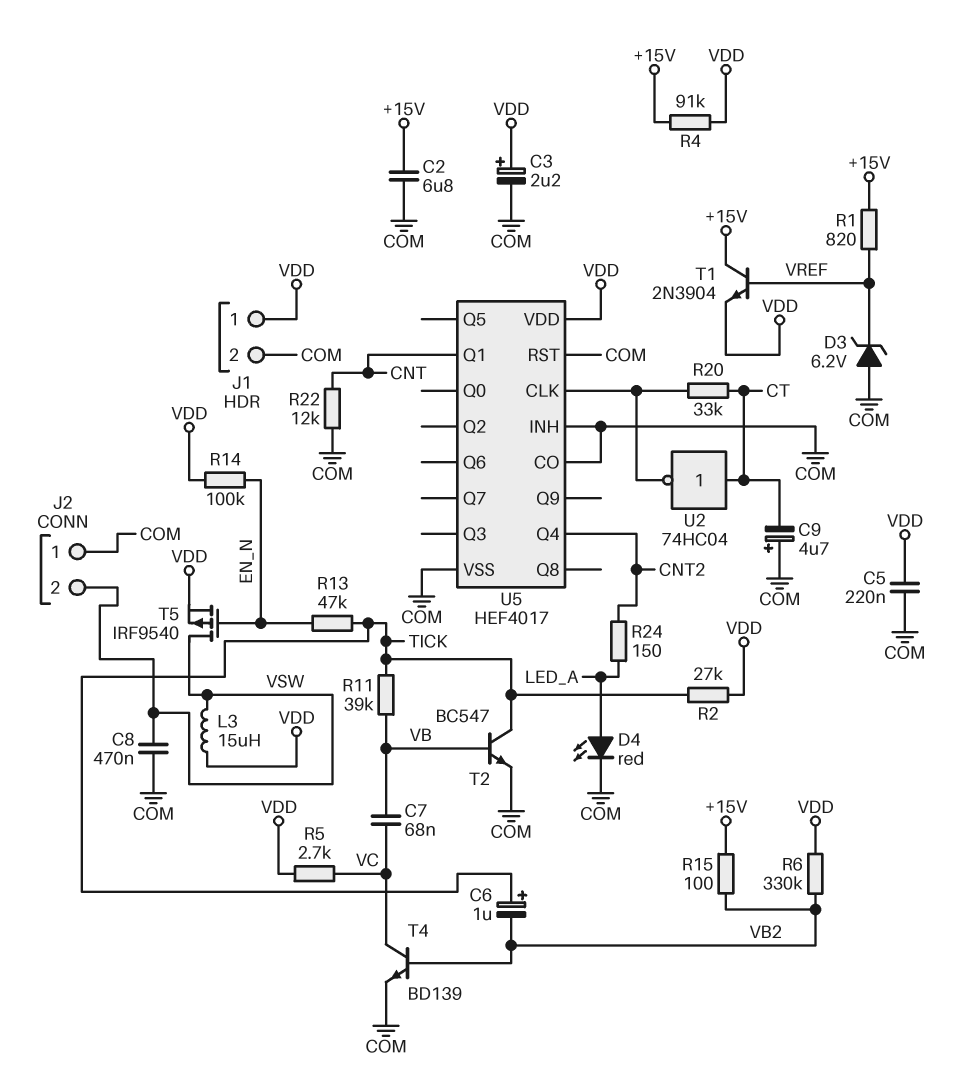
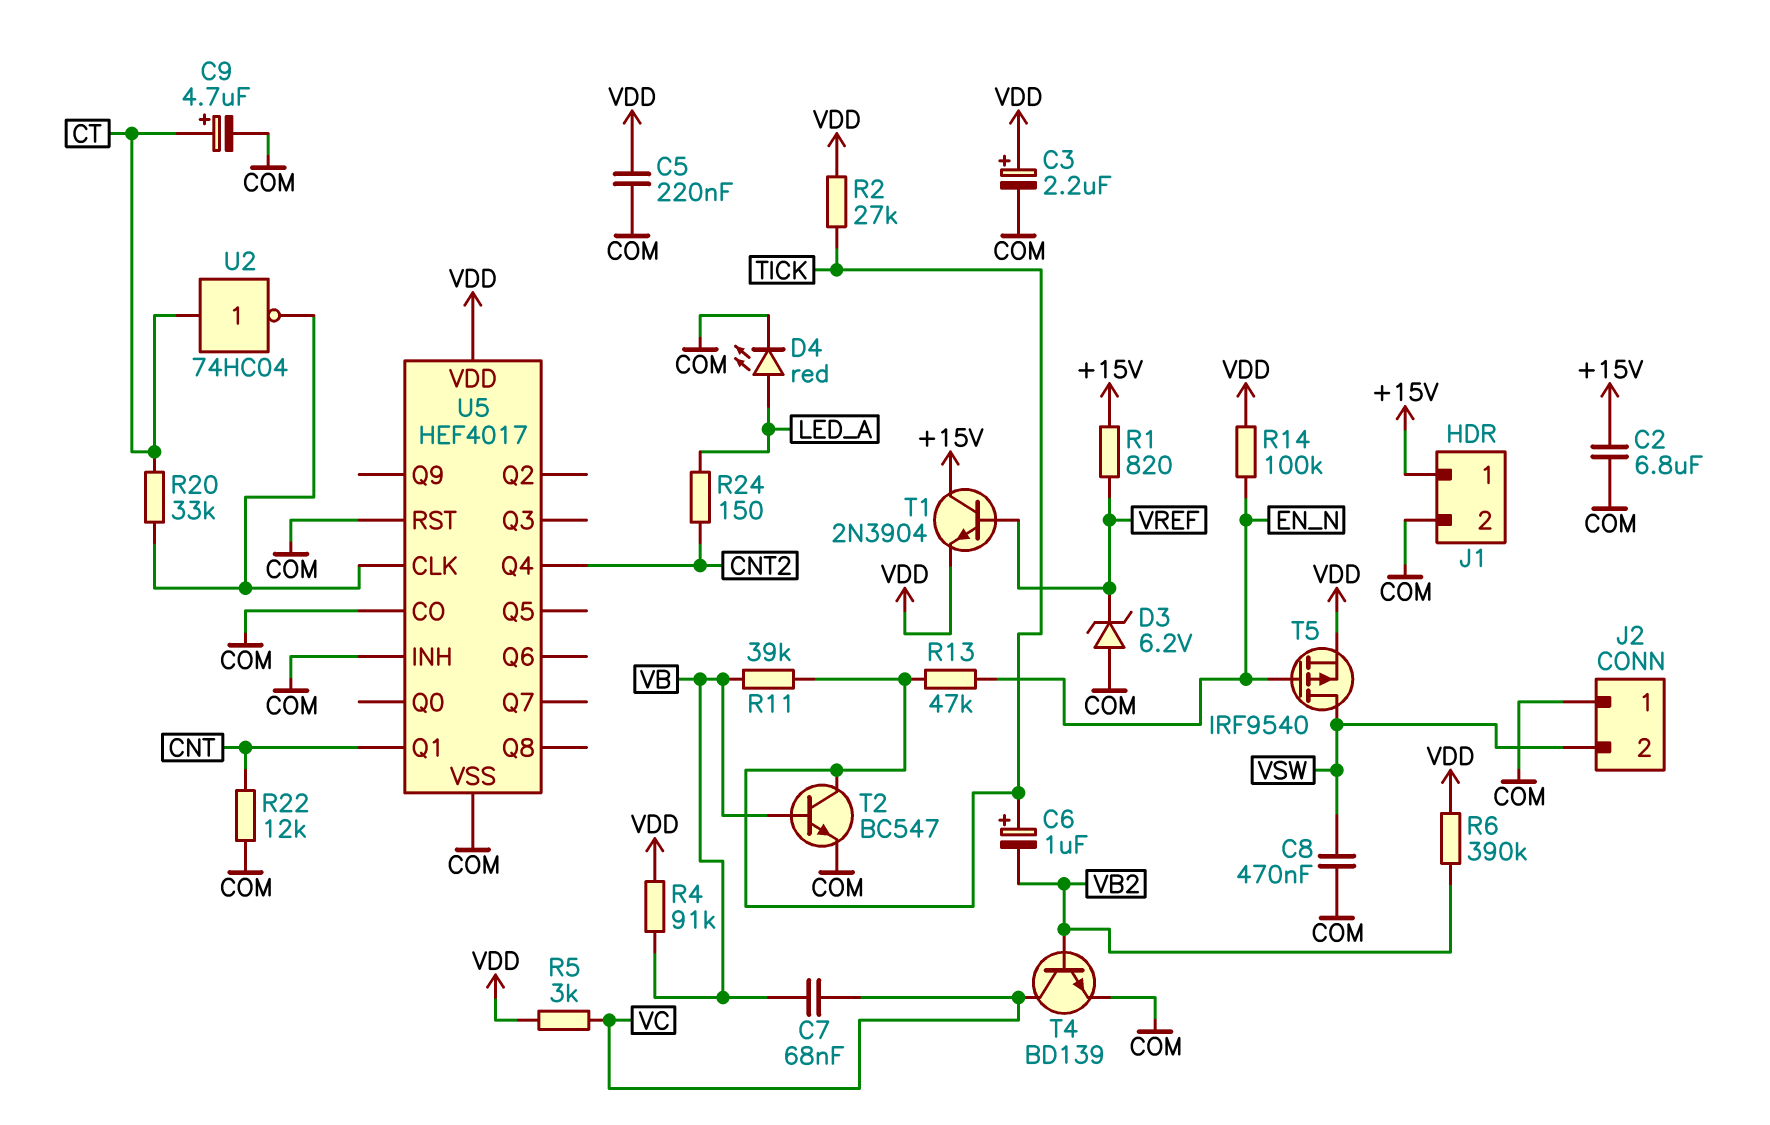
C9: 4.7uF (plus COM, minus CT) -> 4.7uF (plus CT, minus COM)
J1 pin 1: VDD -> +15V
L3: 15uH (VDD, VSW) -> none
R4: 91k (+15V, VDD) -> 91k (VB, VDD)
R5: 2.7k (VC, VDD) -> 3k (VC, VDD)
R6: 330k (VB2, VDD) -> 390k (VB2, VDD)
R15: 100 (+15V, VB2) -> none

